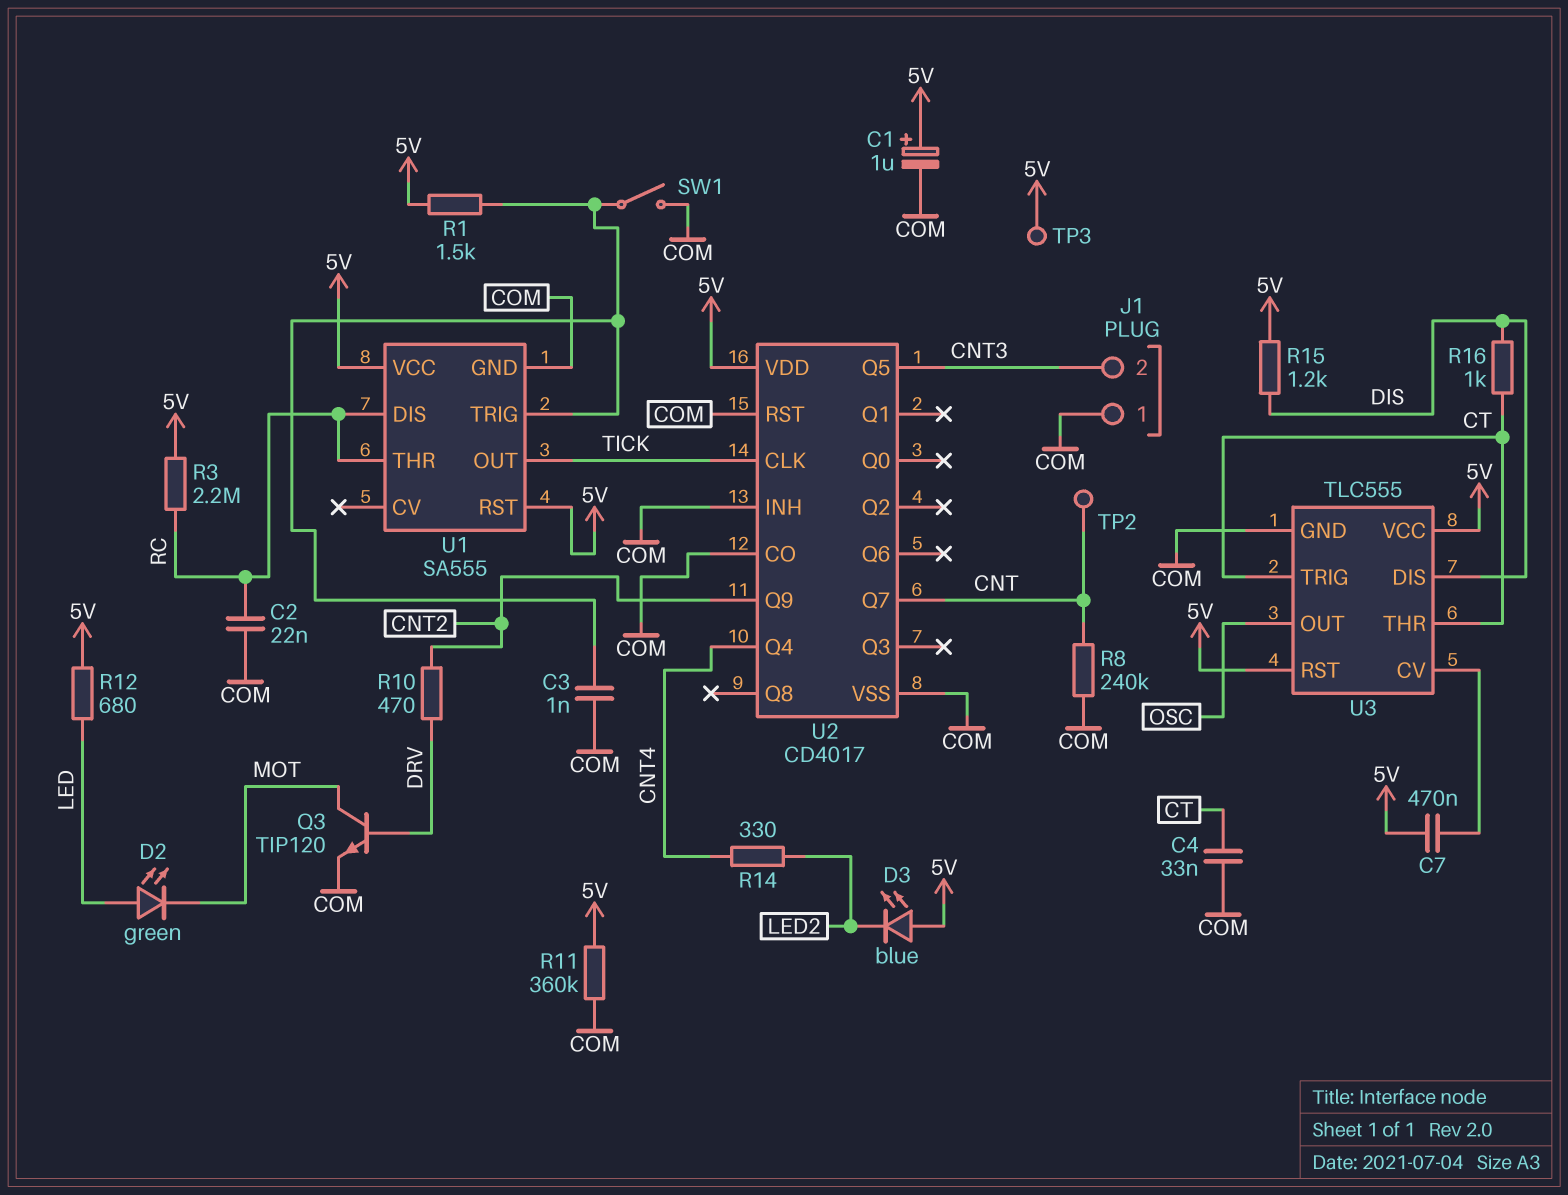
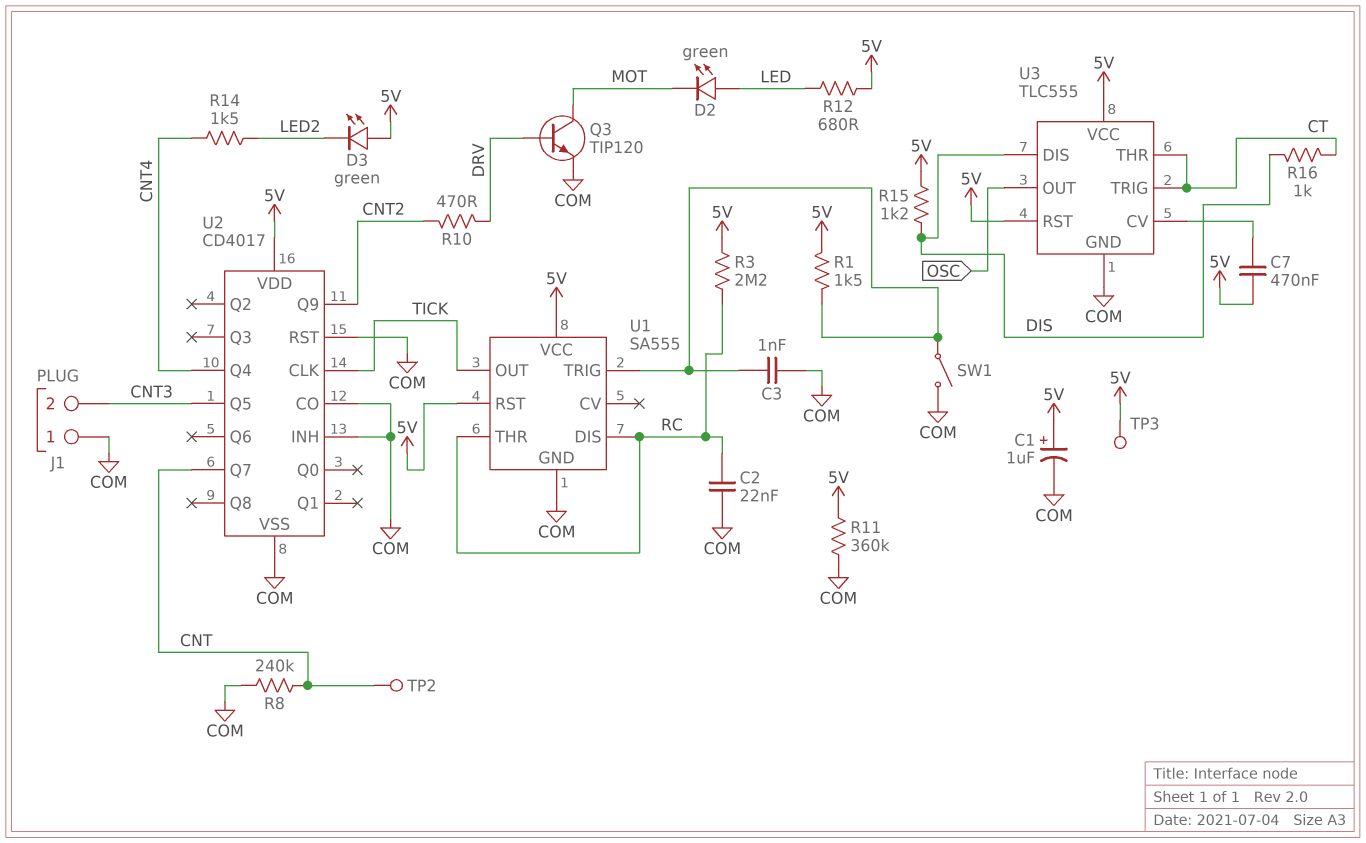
C4: 33nF (COM, CT) -> none
D3: LED blue (A 5V, K LED2) -> LED green (A 5V, K LED2)
R14: 330 (CNT4, LED2) -> 1.5k (CNT4, LED2)

